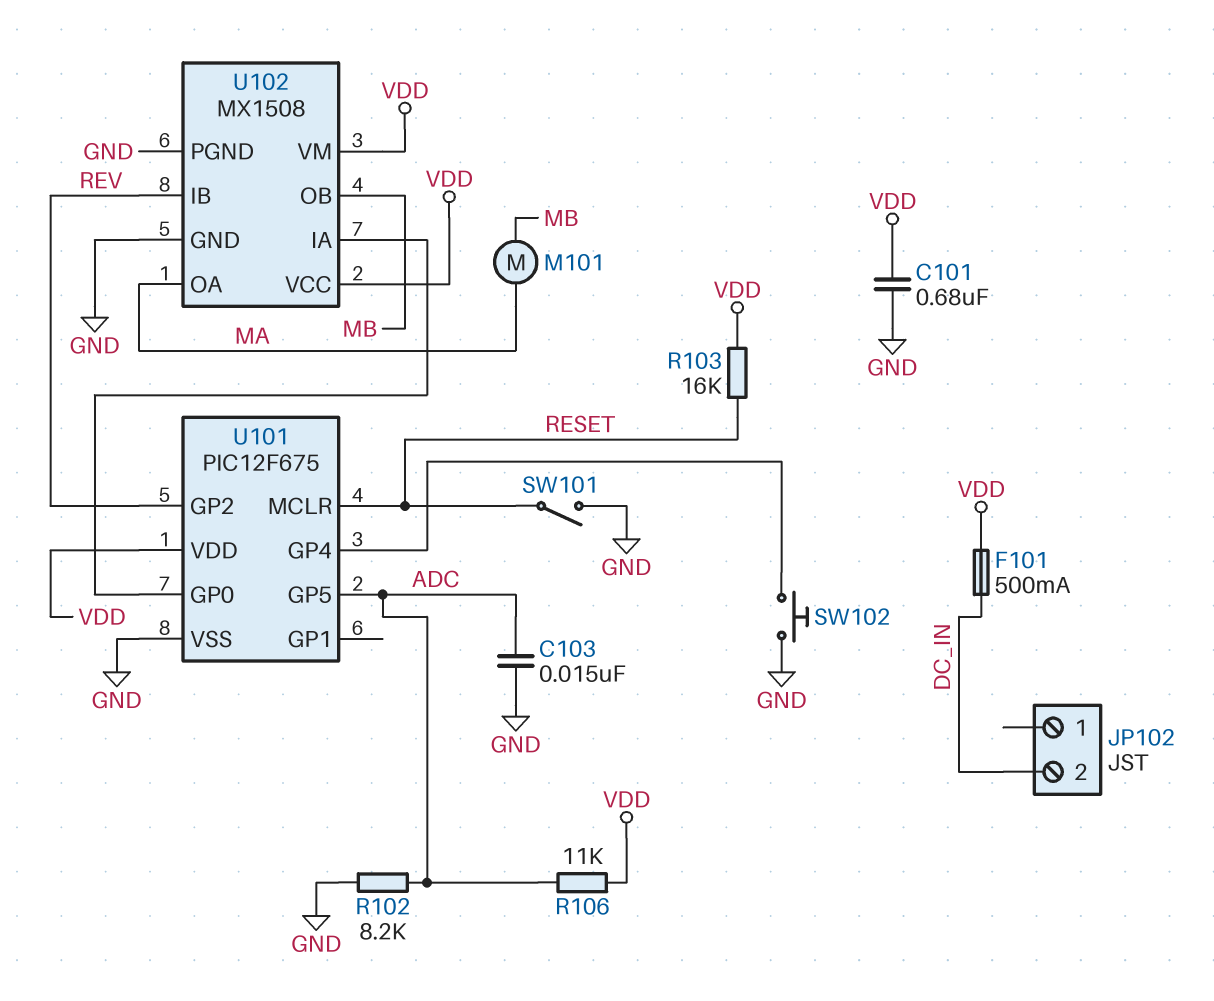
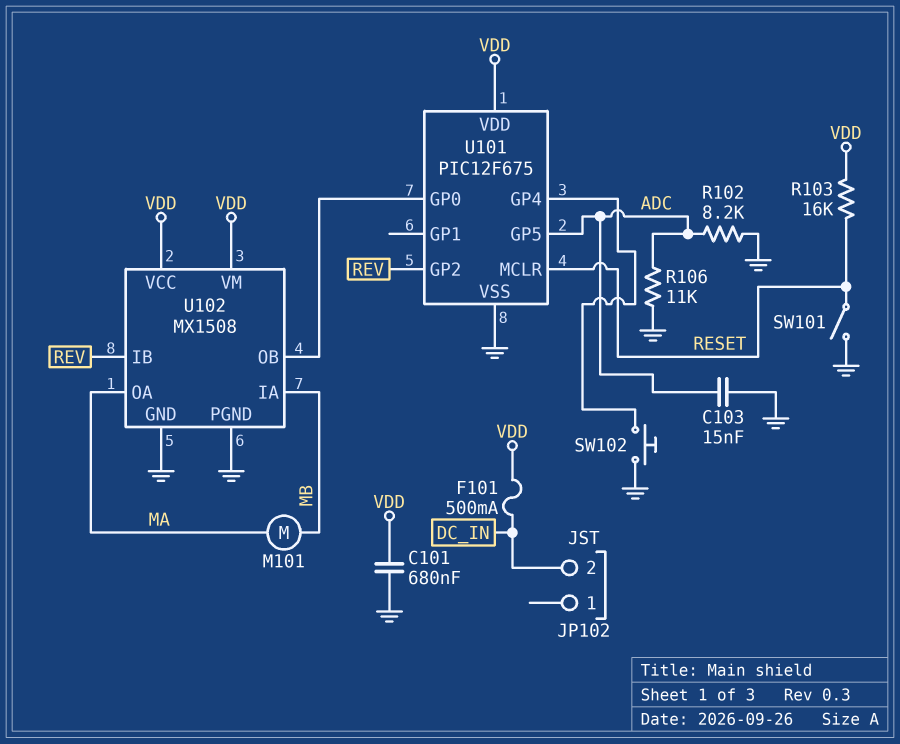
R106: 11k (ADC, VDD) -> 11k (ADC, GND)
U102 pin IA: U101/GP0 -> MB
U102 pin OB: MB -> U101/GP0

